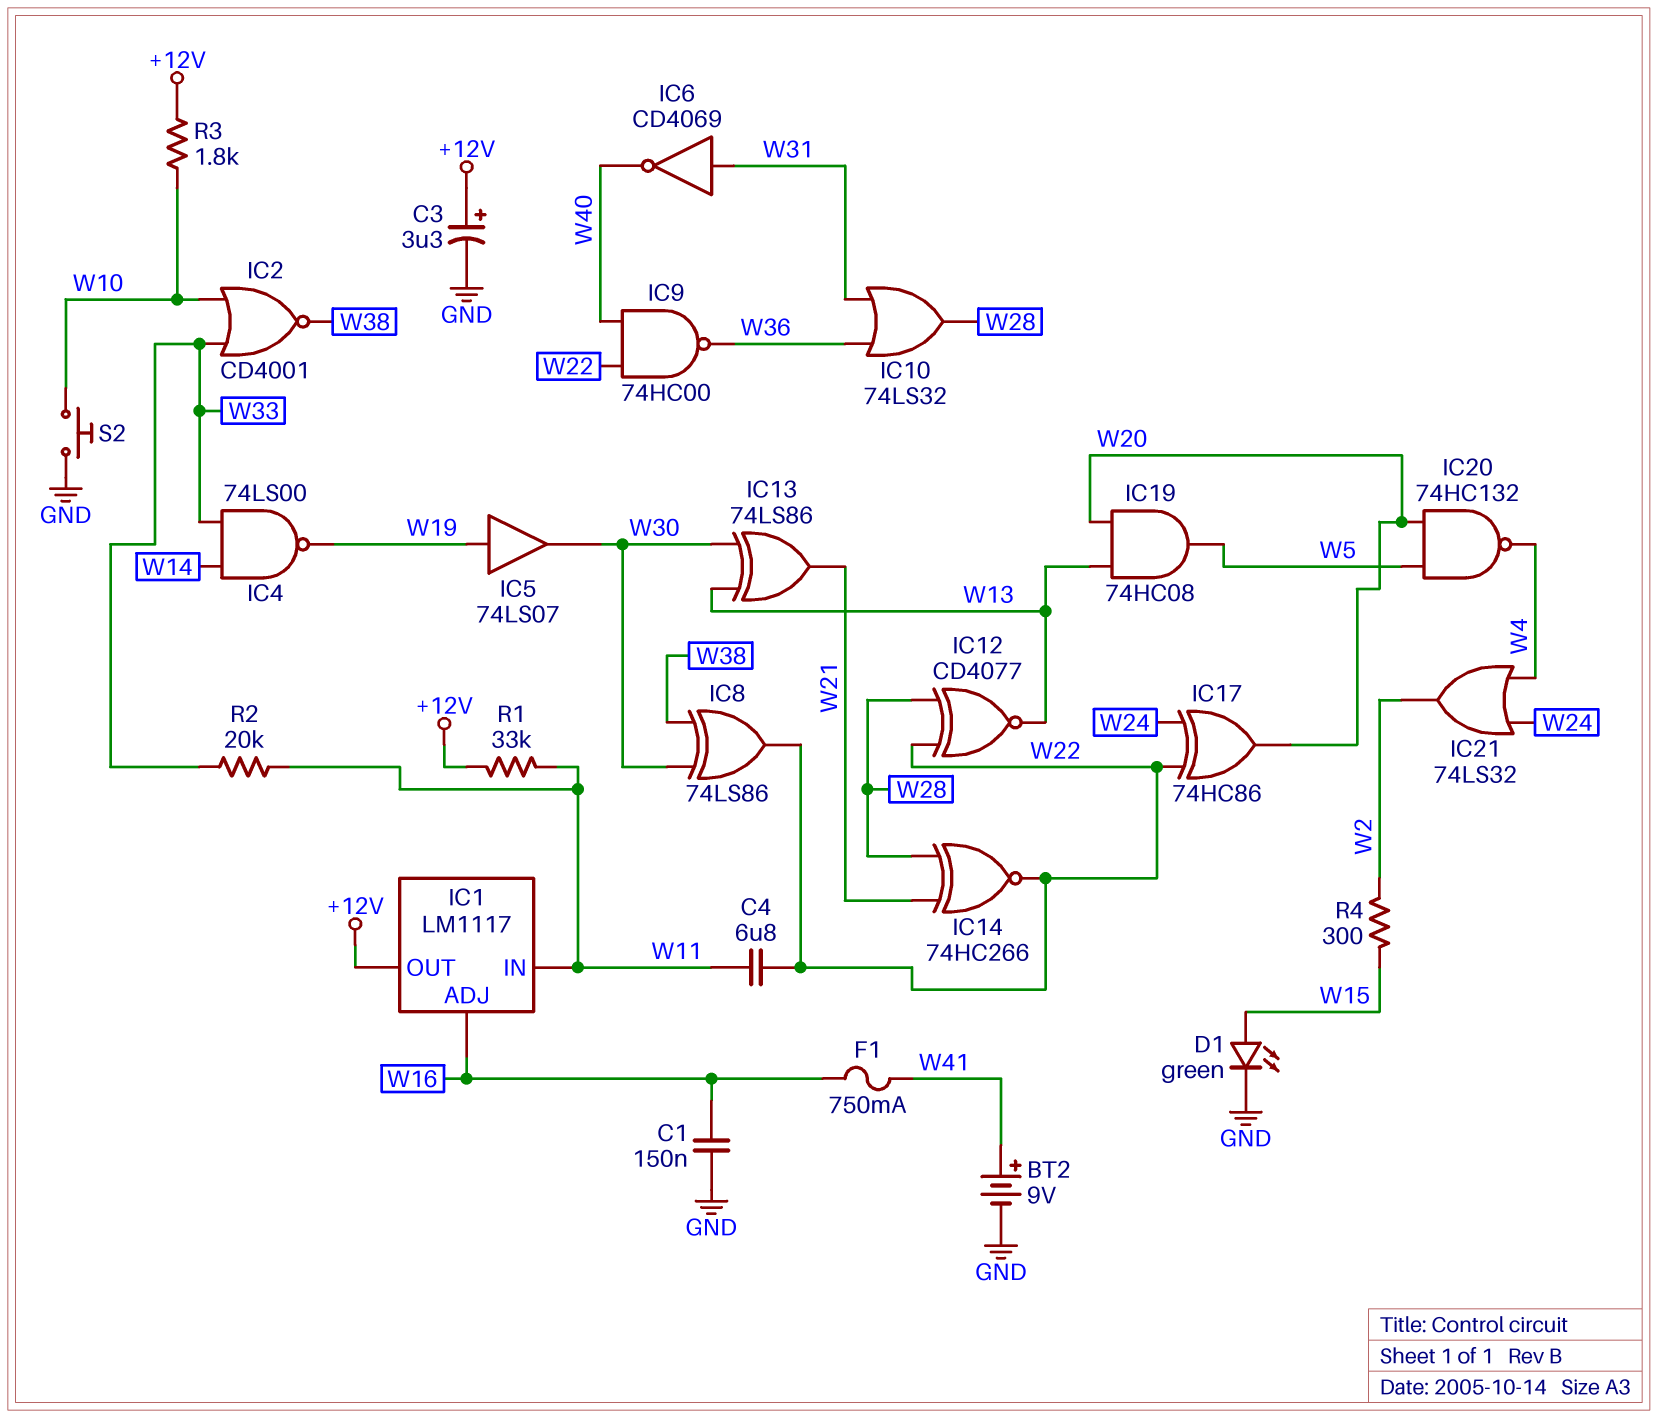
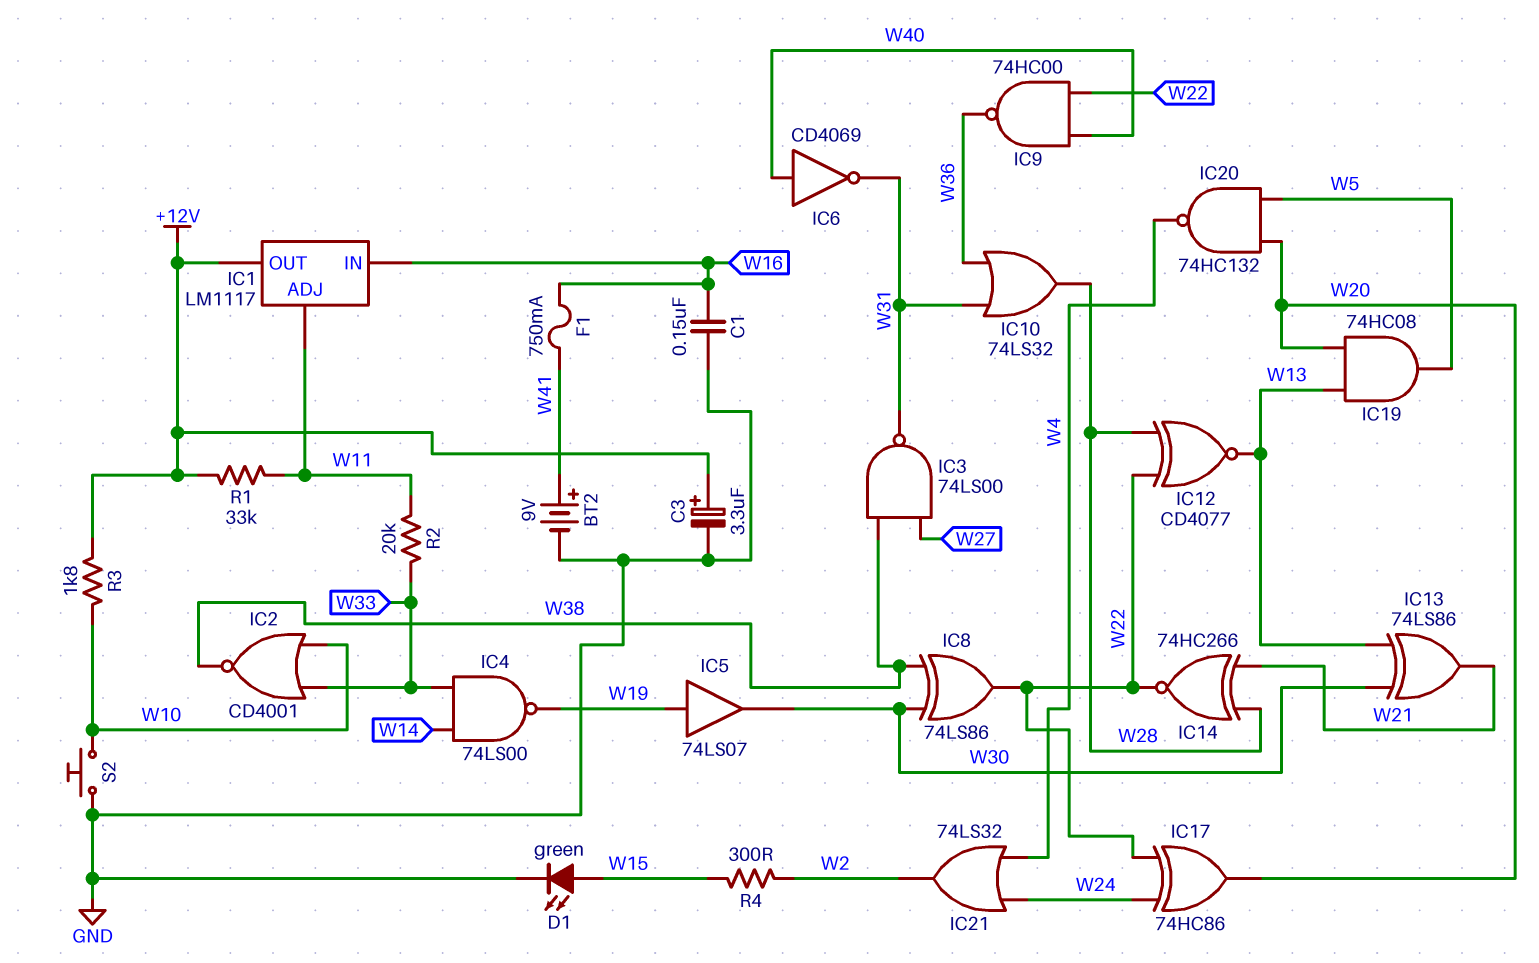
C4: 6.8uF (W11, W22) -> none
IC1 pin ADJ: W16 -> W11
IC1 pin IN: W11 -> W16
IC3: none -> NAND 74LS00 (in W27, in W38, out W31)
IC6: NOT CD4069 (in W31, out W40) -> NOT CD4069 (in W40, out W31)

